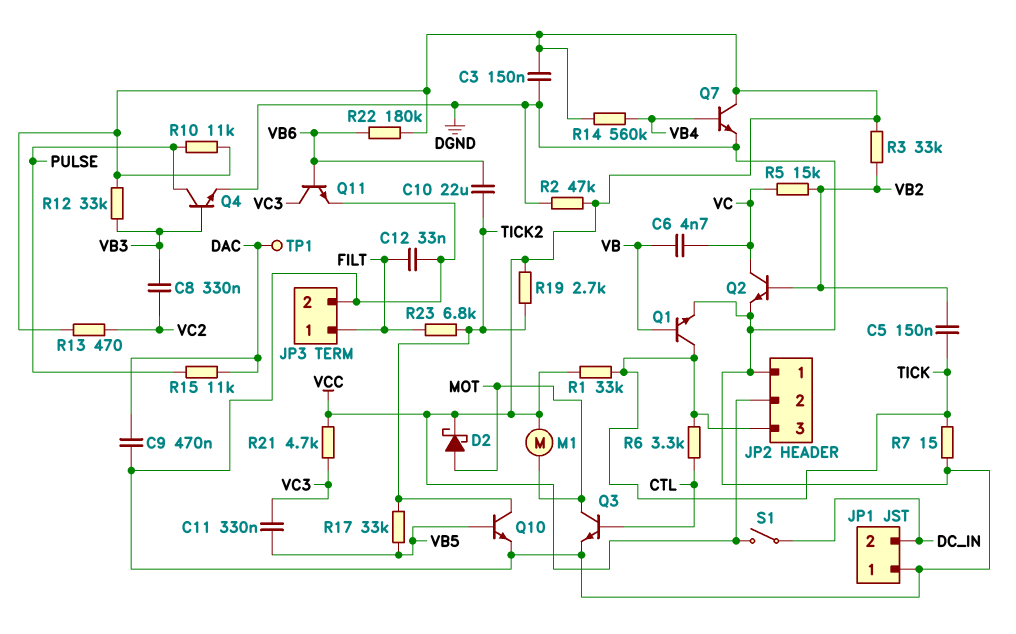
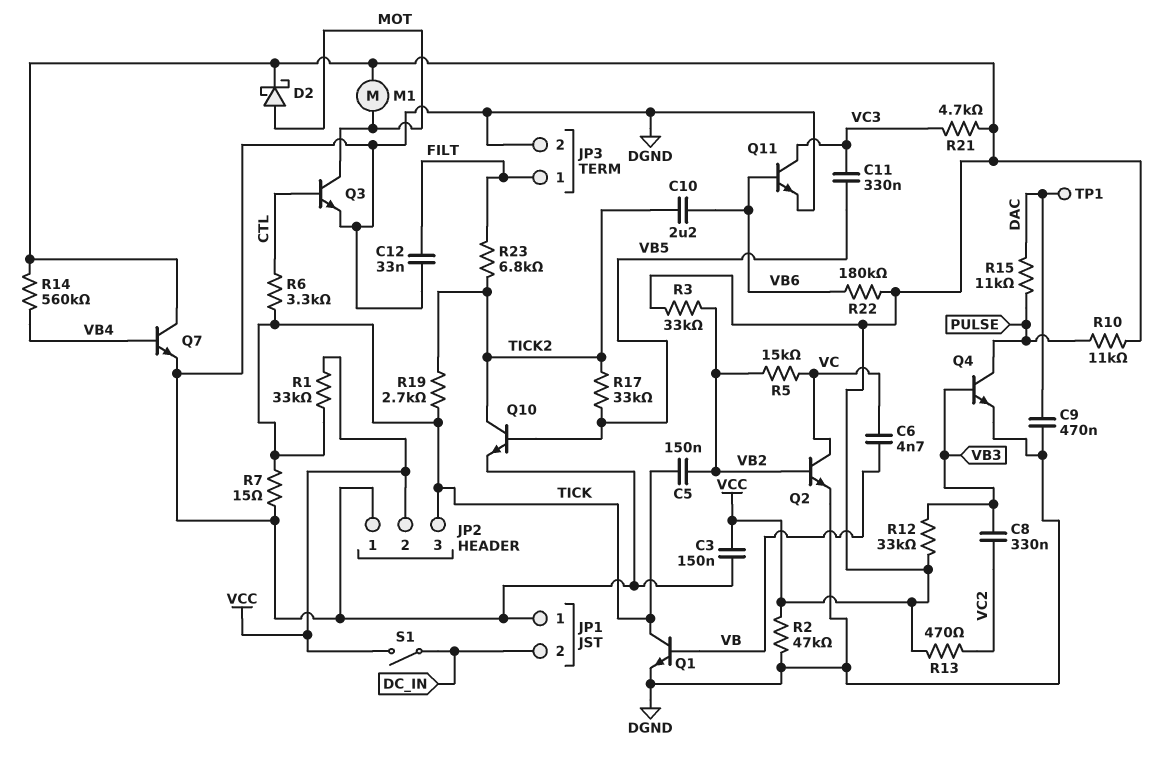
C10: 22uF (TICK2, VB6) -> 2.2uF (TICK2, VB6)
R19: 2.7k (TICK2, VCC) -> 2.7k (TICK, TICK2)

